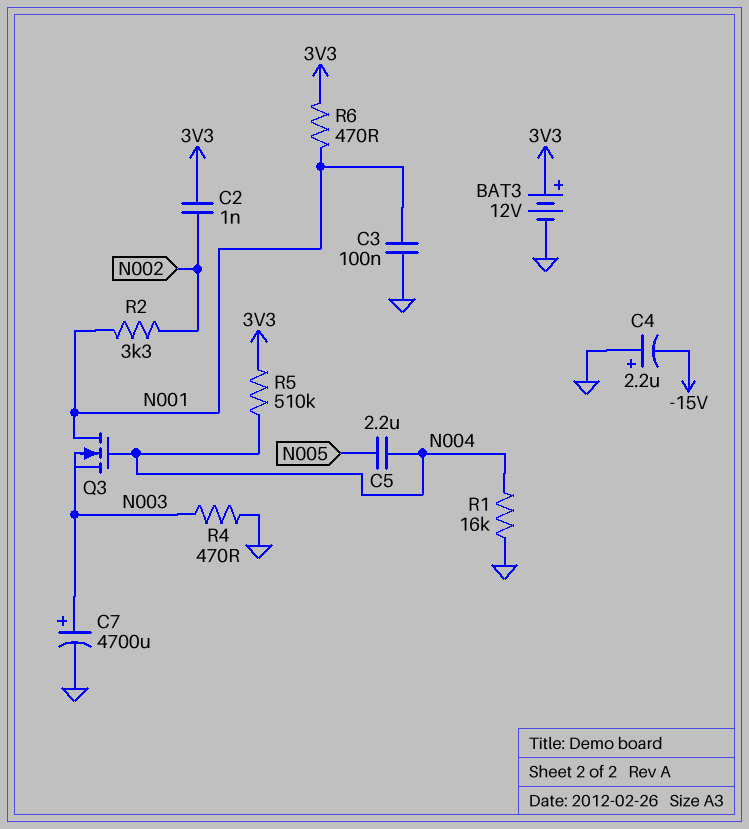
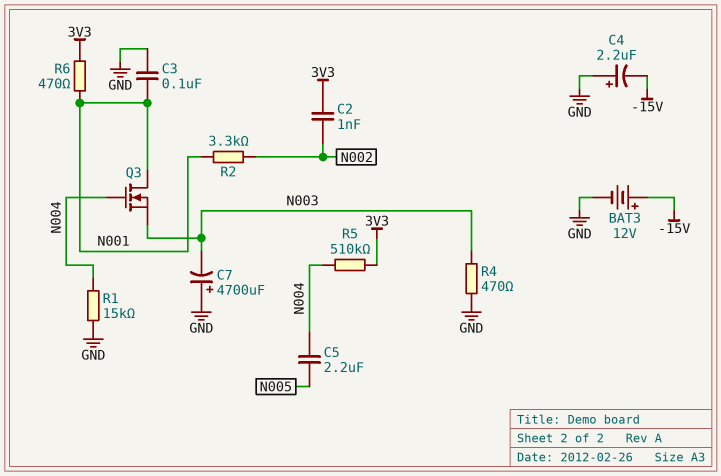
BAT3: 12V (plus 3V3, minus GND) -> 12V (plus -15V, minus GND)
C7: 4700uF (plus N003, minus GND) -> 4700uF (plus GND, minus N003)
R1: 16k (GND, N004) -> 15k (GND, N004)

